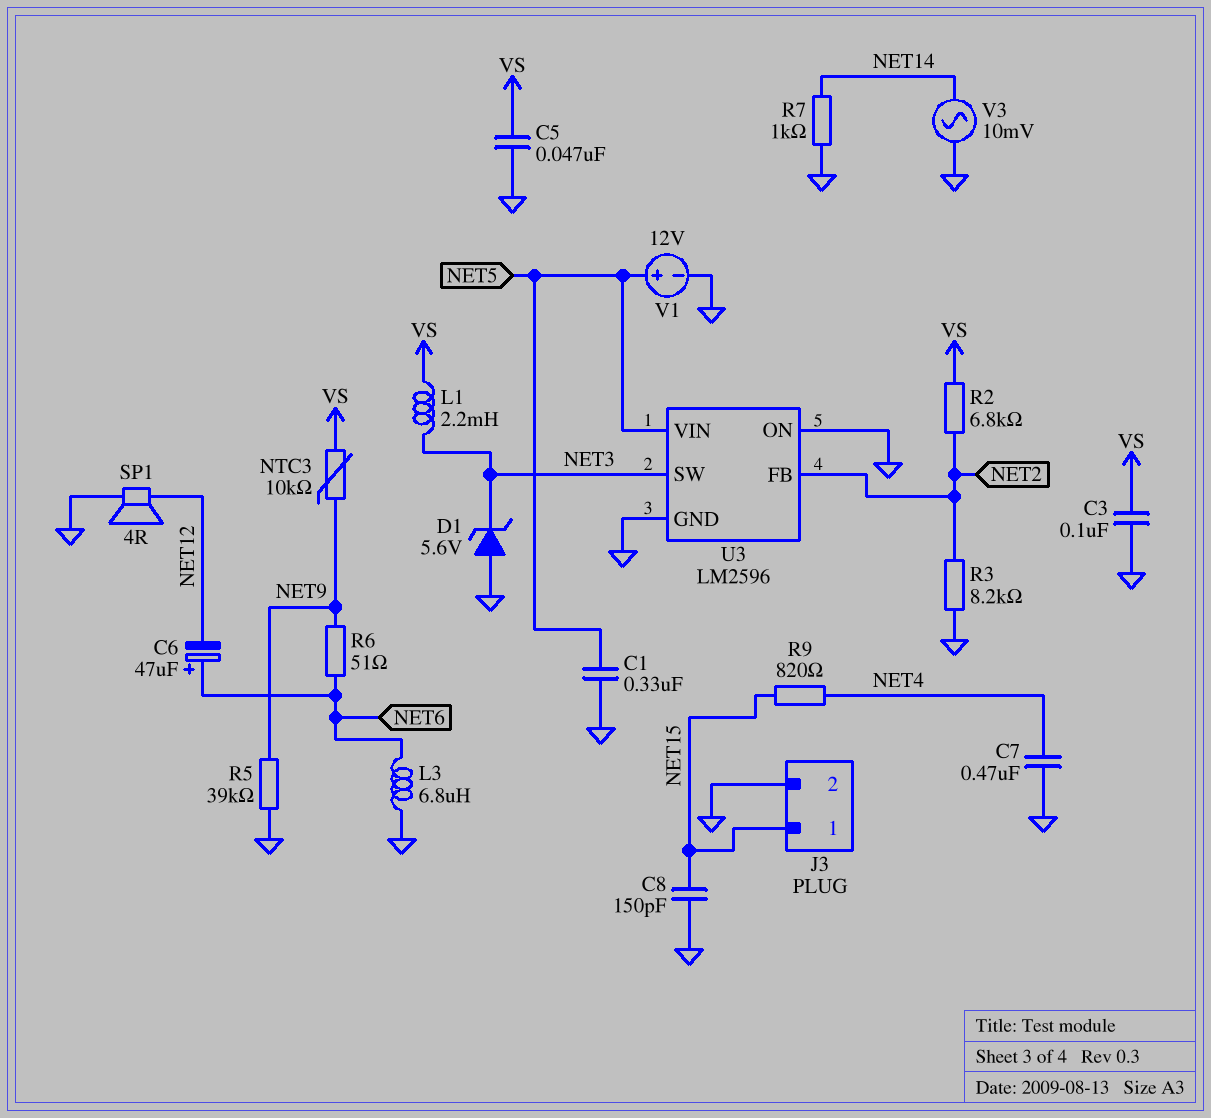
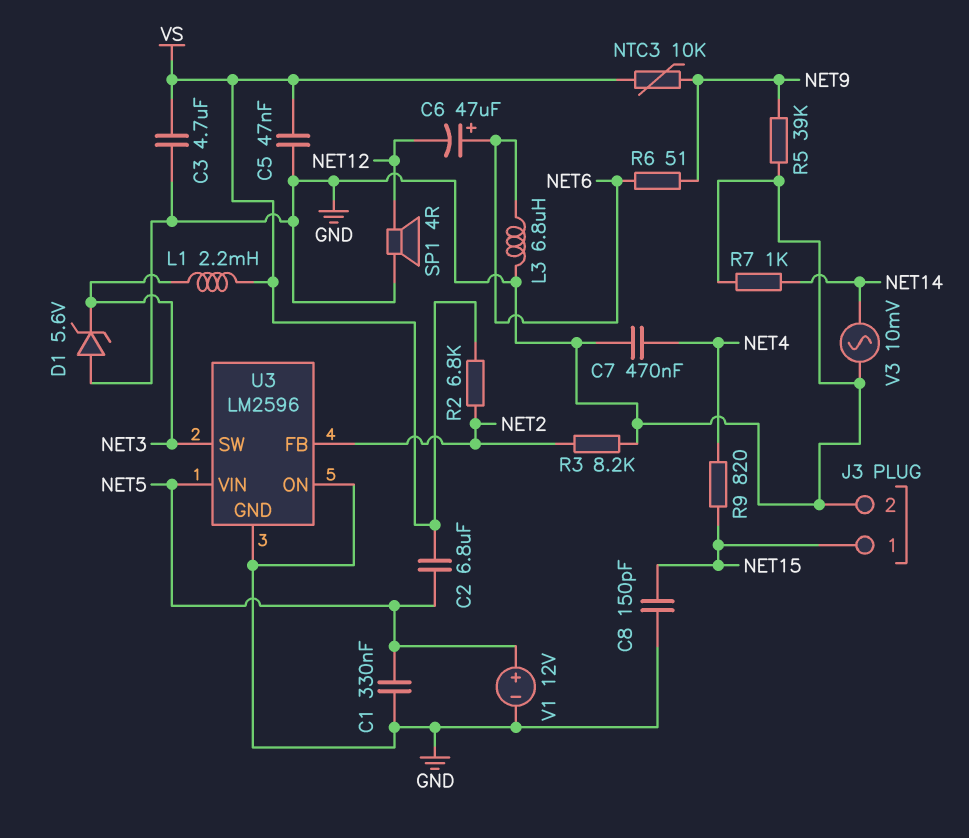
C2: none -> 6.8uF (NET5, VS)
C3: 100nF (GND, VS) -> 4.7uF (GND, VS)

